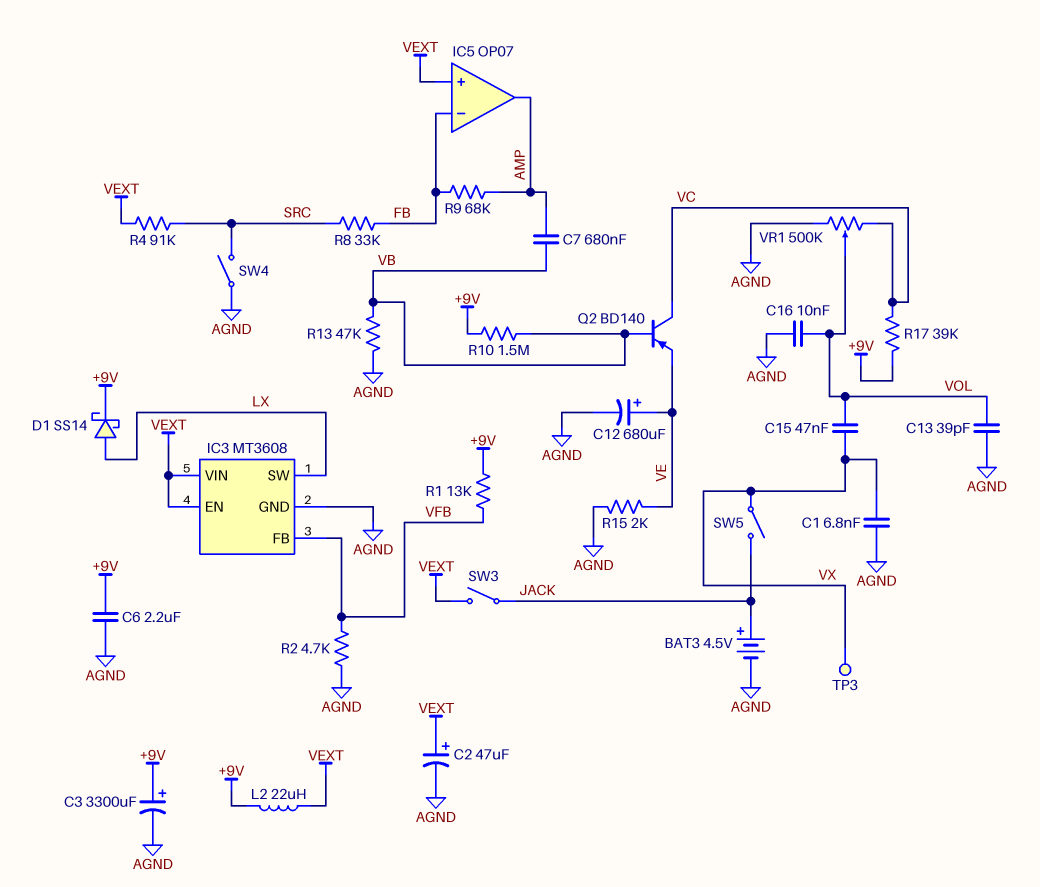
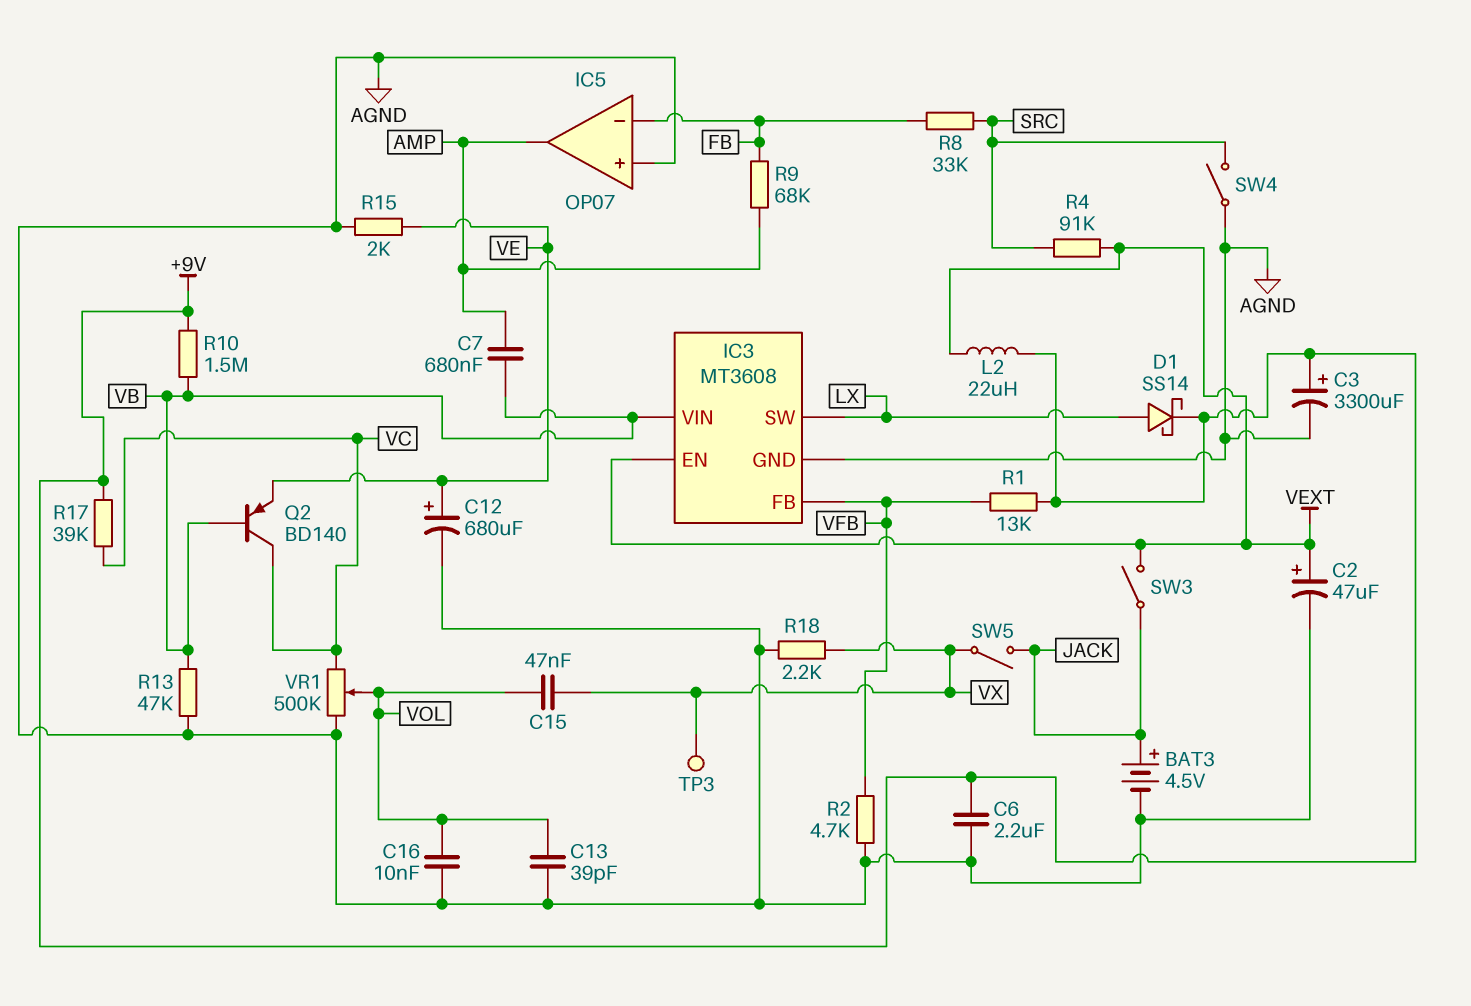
C1: 6.8nF (AGND, VX) -> none
IC3 pin VIN: VEXT -> VB
IC5 pin in+: VEXT -> AGND
R18: none -> 2.2k (AGND, VX)

